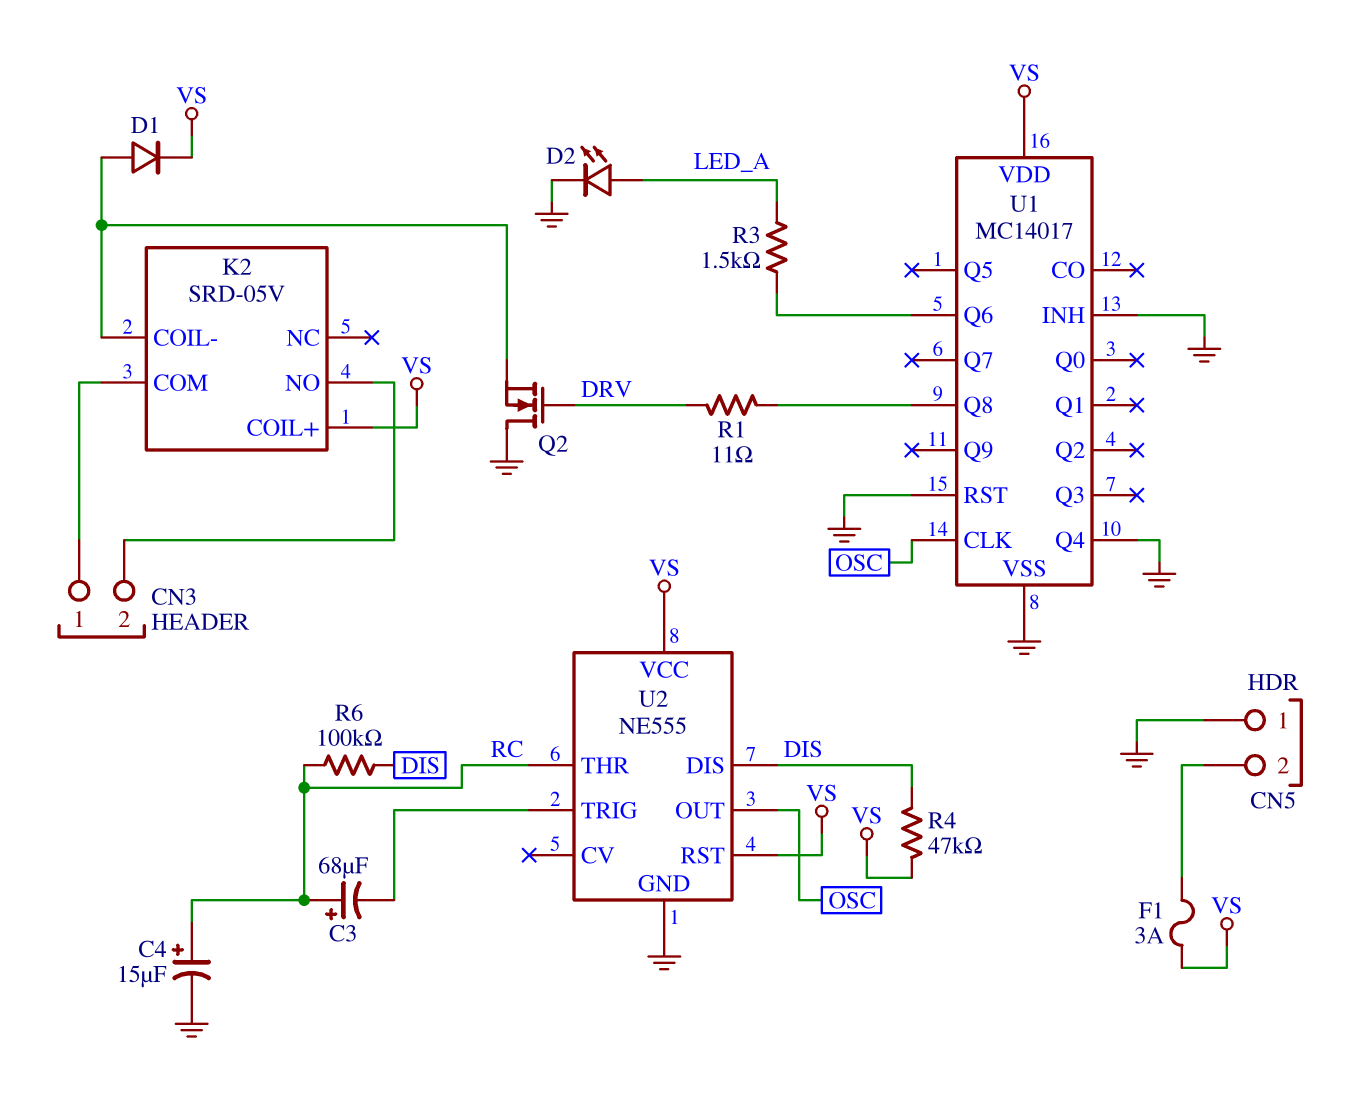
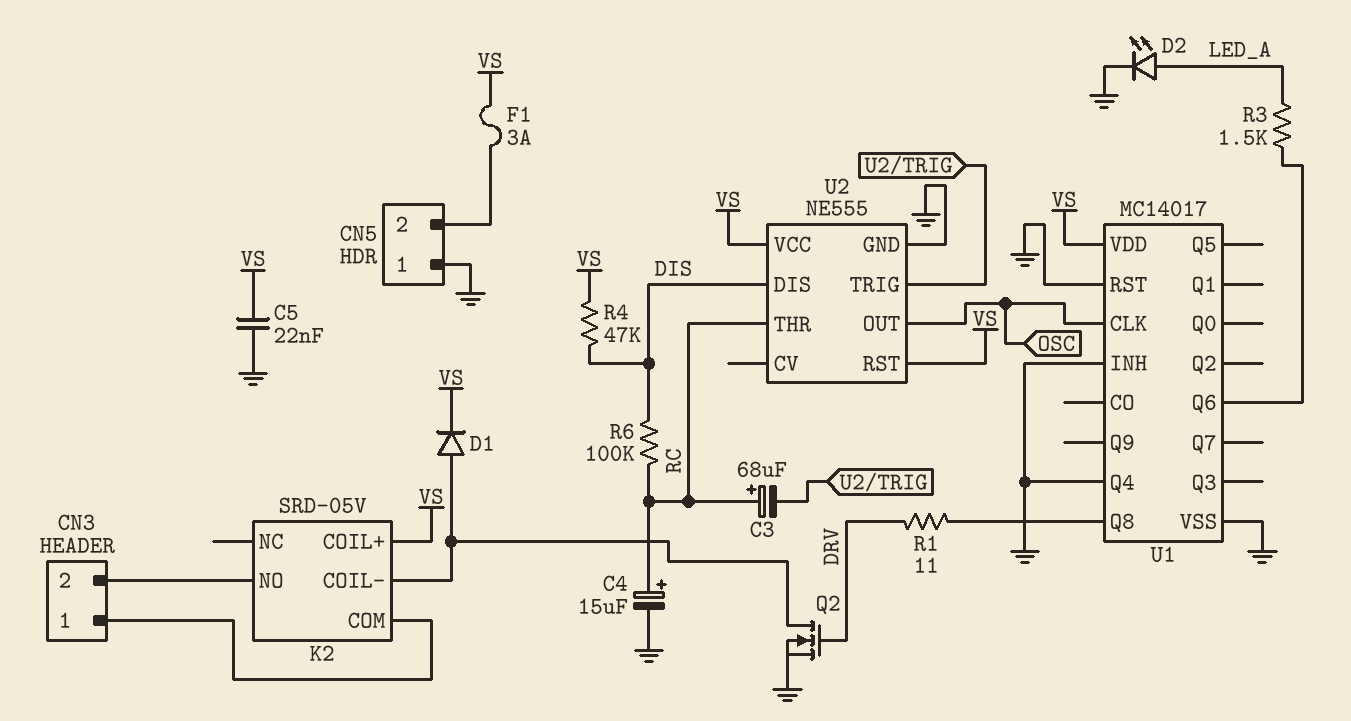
C5: none -> 22nF (GND, VS)
Q2: NMOS (G DRV, D GND, S K2/COIL-) -> NMOS (G DRV, D K2/COIL-, S GND)

